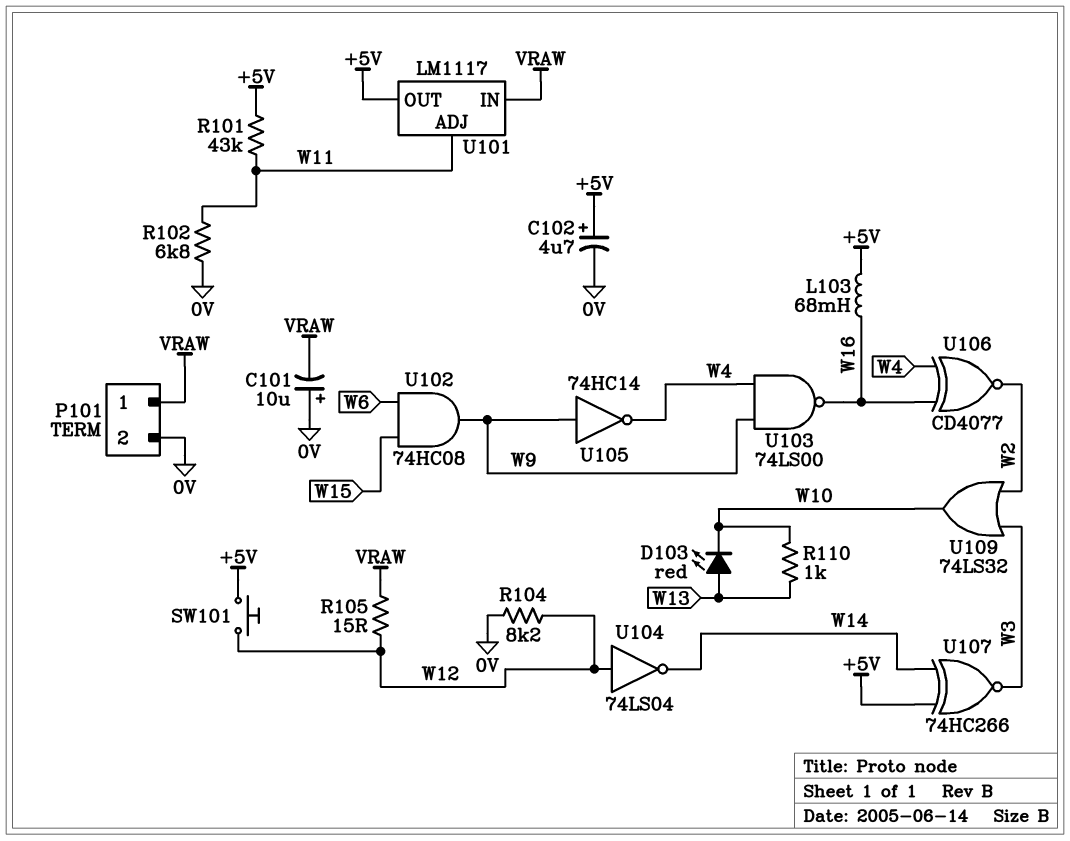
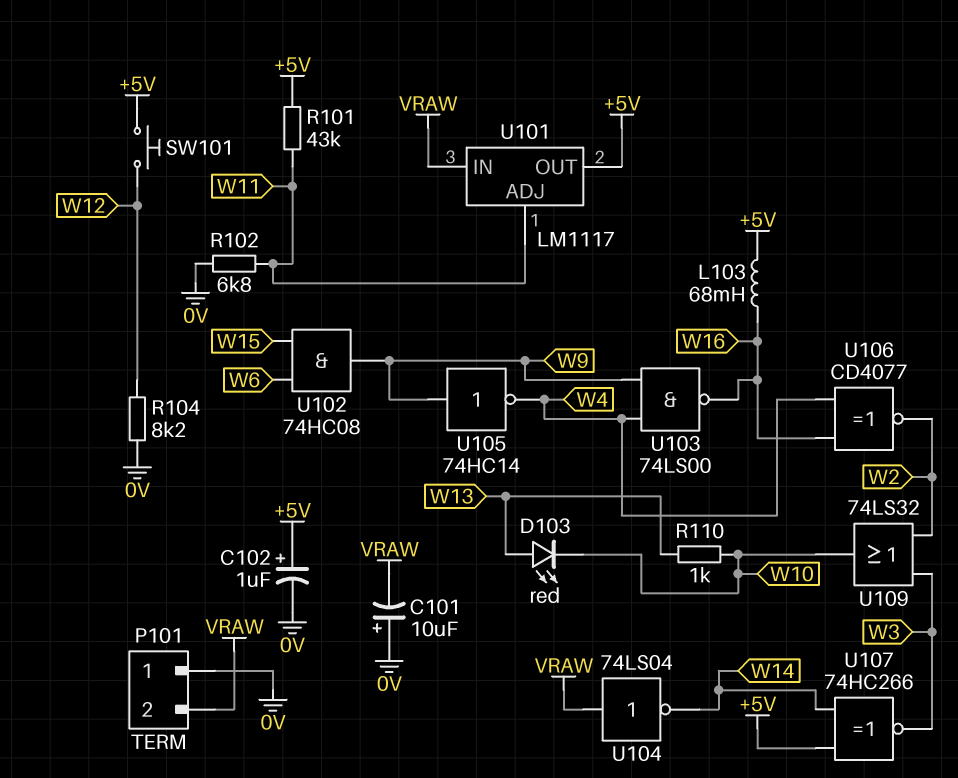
C102: 4.7uF (plus +5V, minus 0V) -> 1uF (plus +5V, minus 0V)
P101 pin 1: VRAW -> 0V
P101 pin 2: 0V -> VRAW
R105: 15 (VRAW, W12) -> none
U104: NOT 74LS04 (in W12, out W14) -> NOT 74LS04 (in VRAW, out W14)

